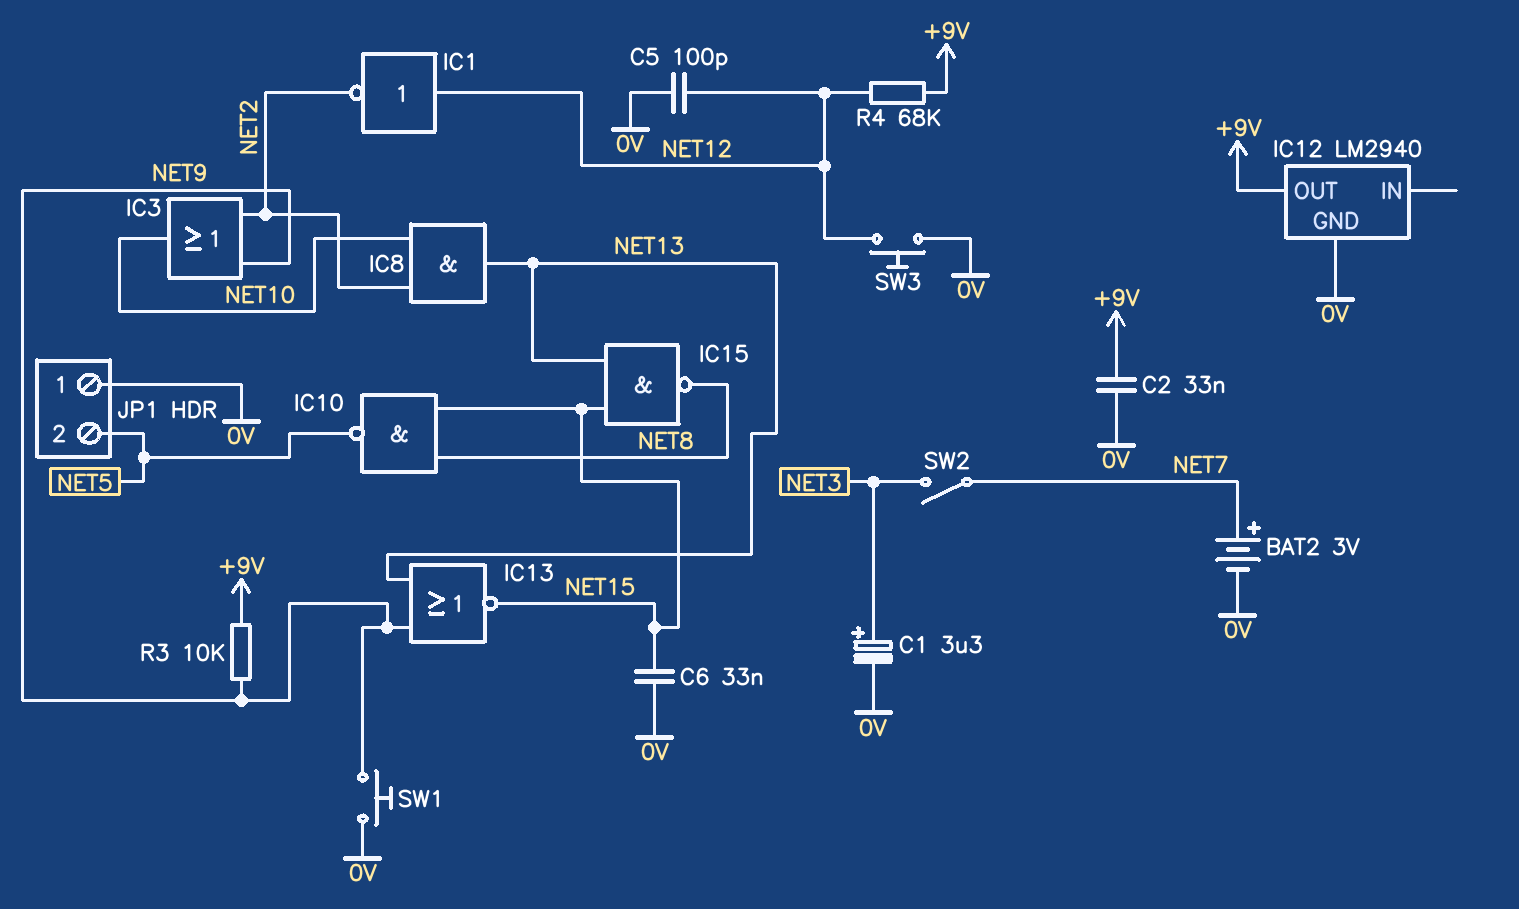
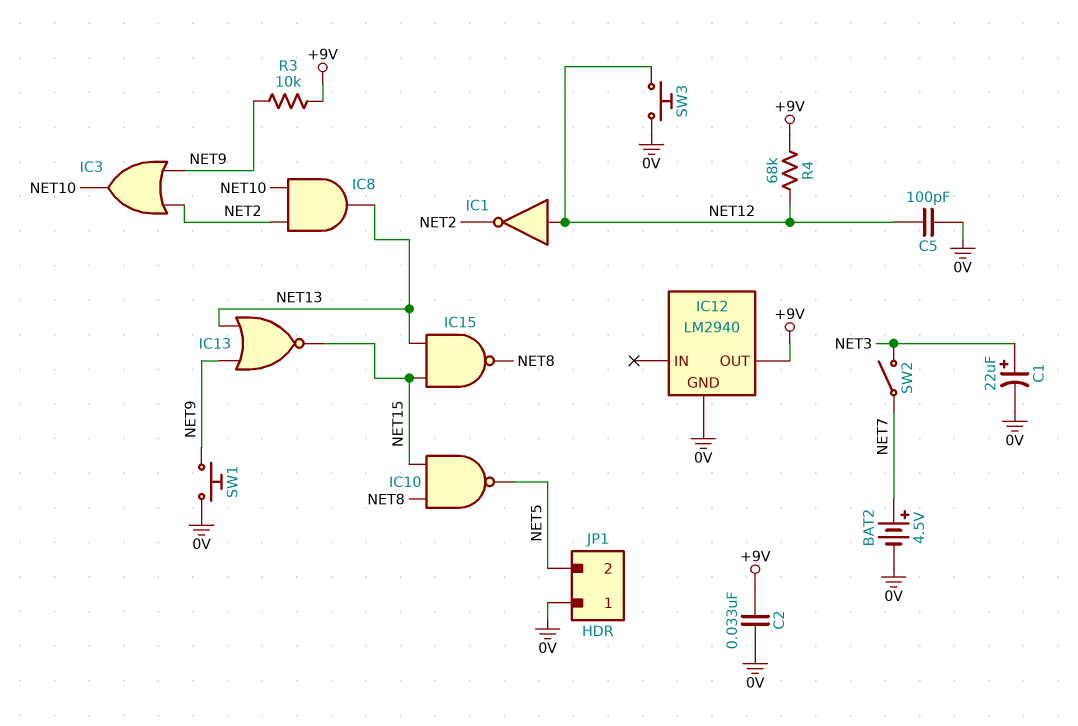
BAT2: 3V (plus NET7, minus 0V) -> 4.5V (plus NET7, minus 0V)
C1: 3.3uF (plus NET3, minus 0V) -> 22uF (plus NET3, minus 0V)
C6: 33nF (0V, NET15) -> none

